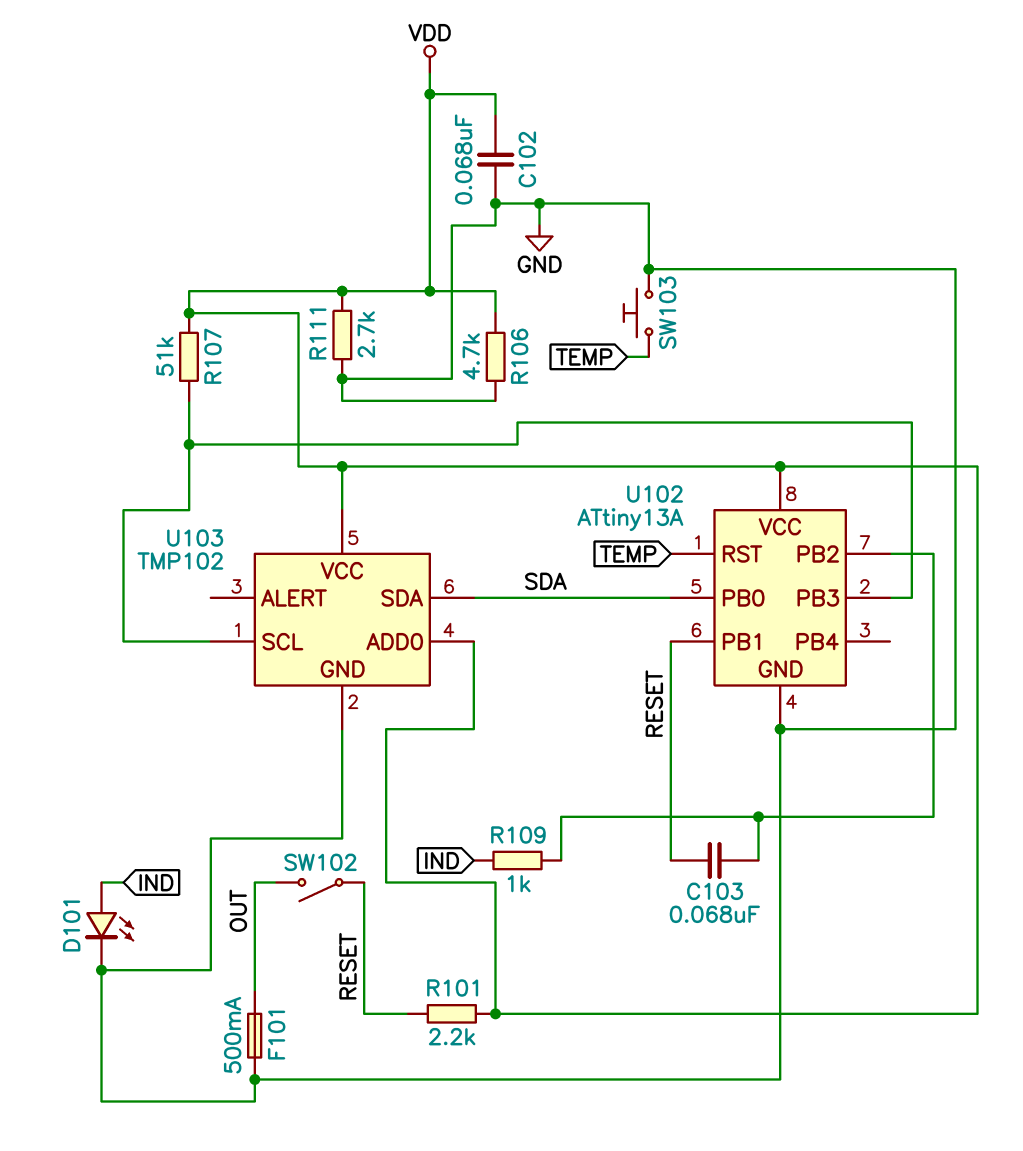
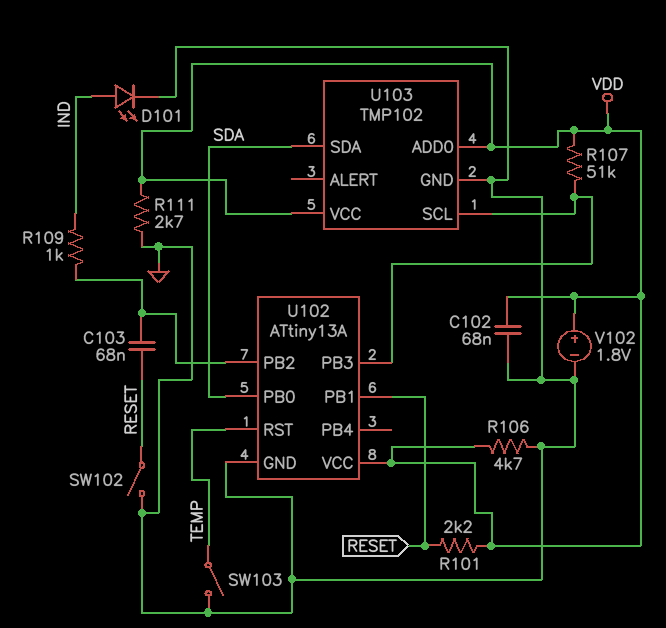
F101: 500mA (GND, OUT) -> none
SW102: switch (OUT, RESET) -> switch (GND, RESET)
SW103: button (GND, TEMP) -> switch (GND, TEMP)
V102: none -> 1.8V (plus VDD, minus GND)

